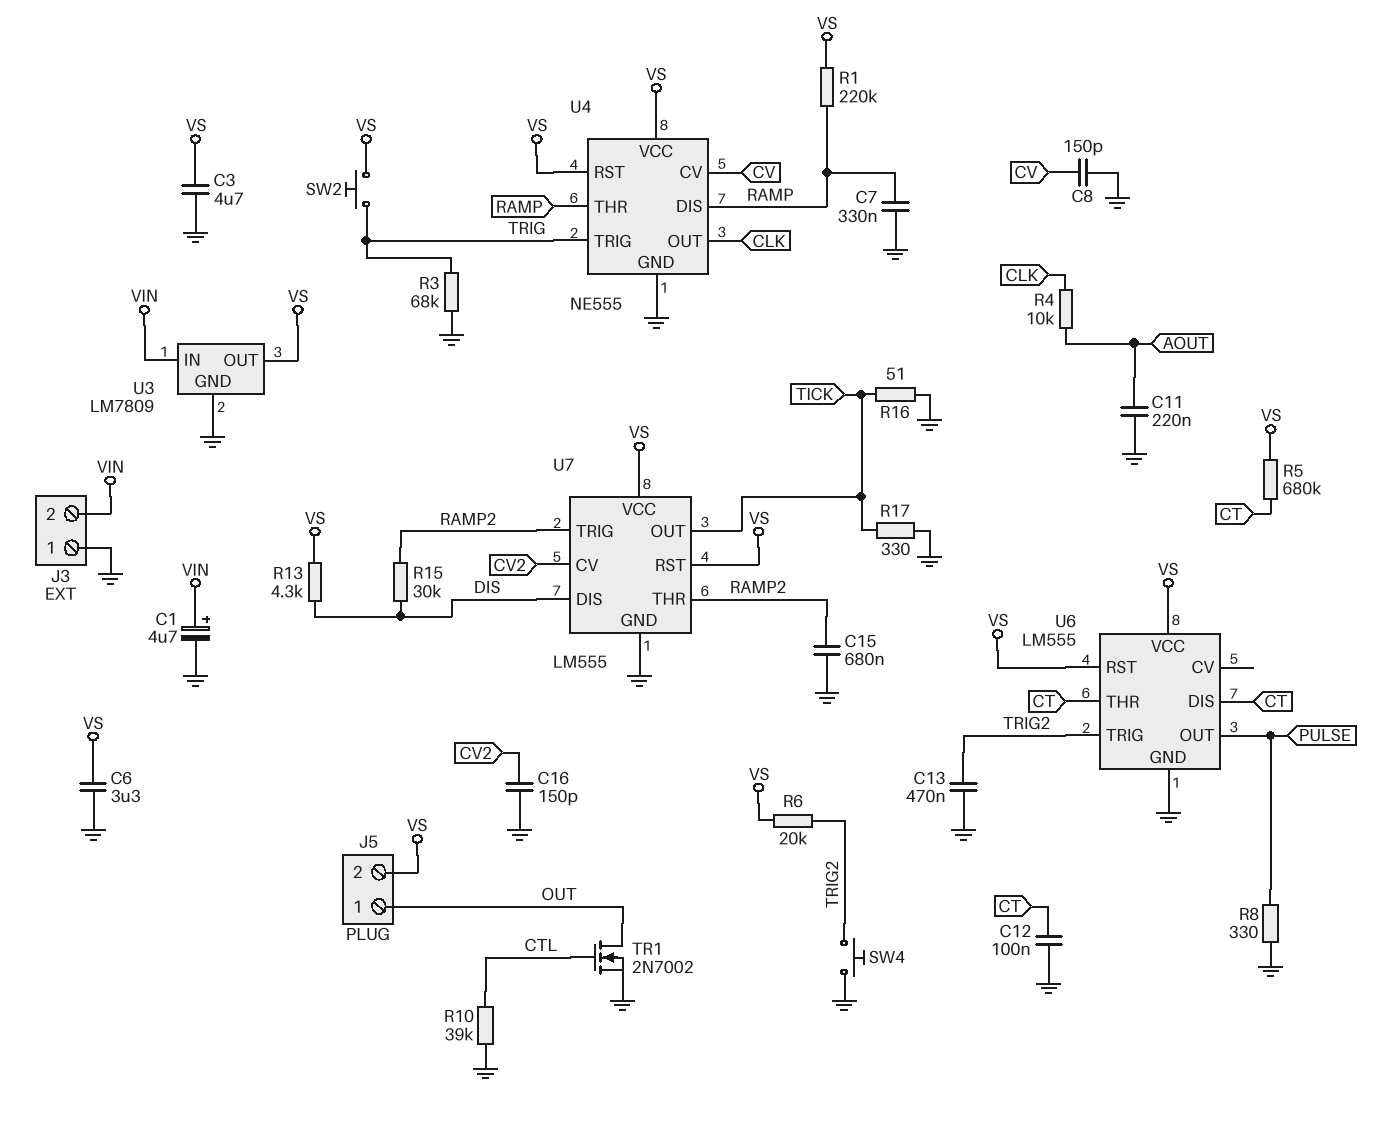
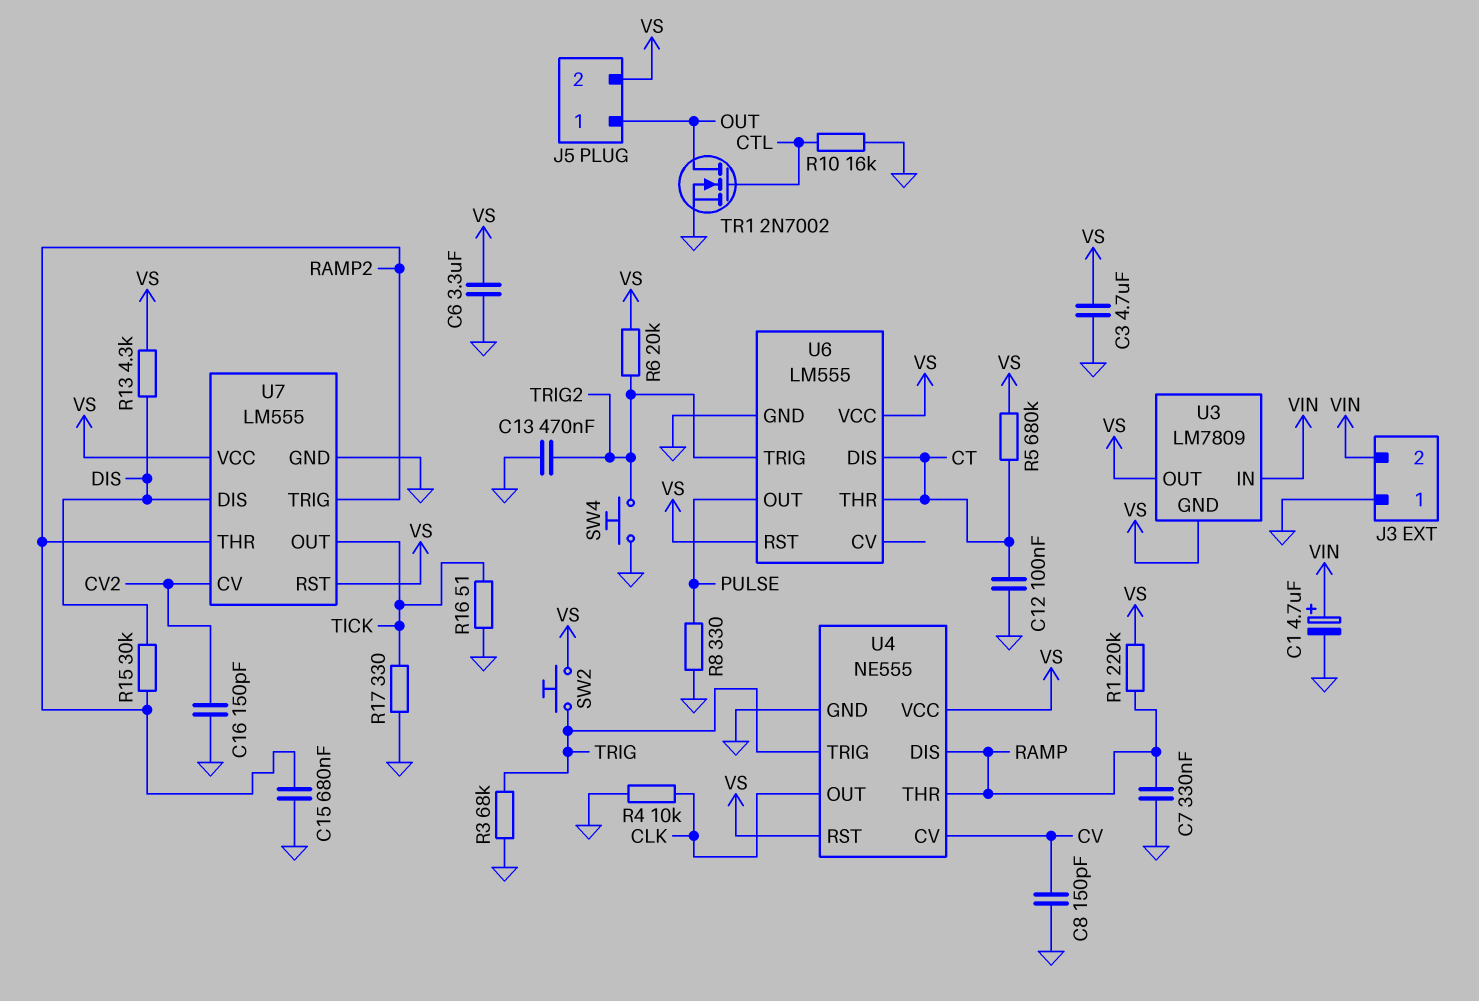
C11: 220nF (AOUT, GND) -> none
R4: 10k (AOUT, CLK) -> 10k (CLK, GND)
R10: 39k (CTL, GND) -> 16k (CTL, GND)
U3 pin GND: GND -> VS

